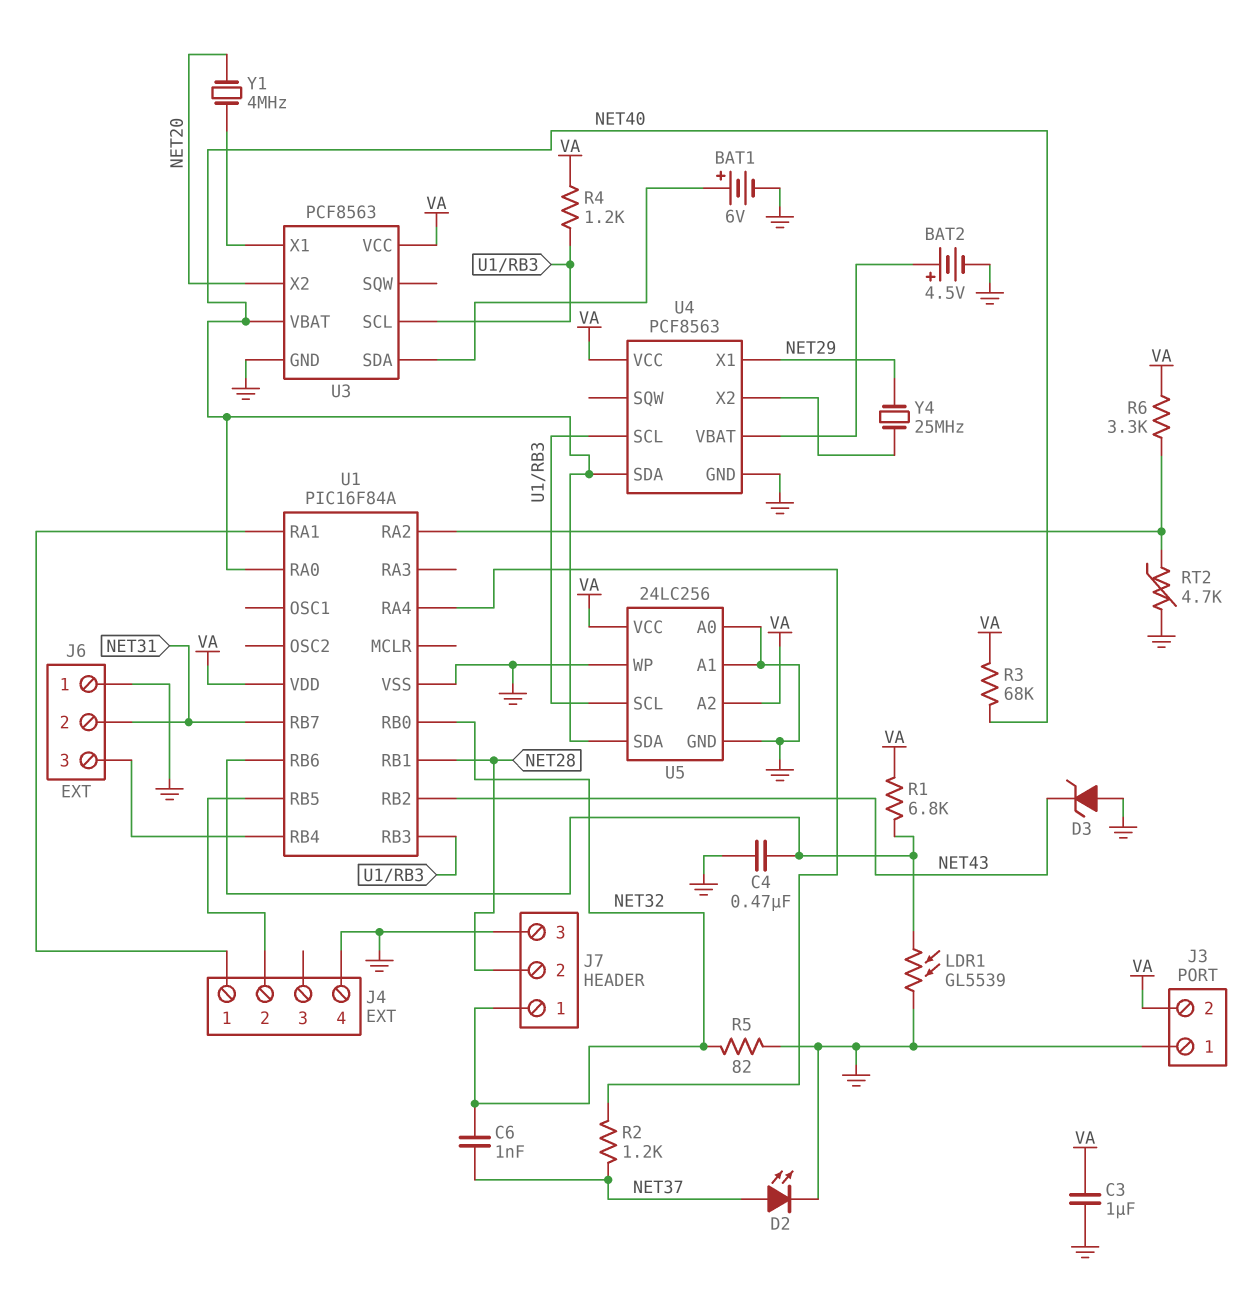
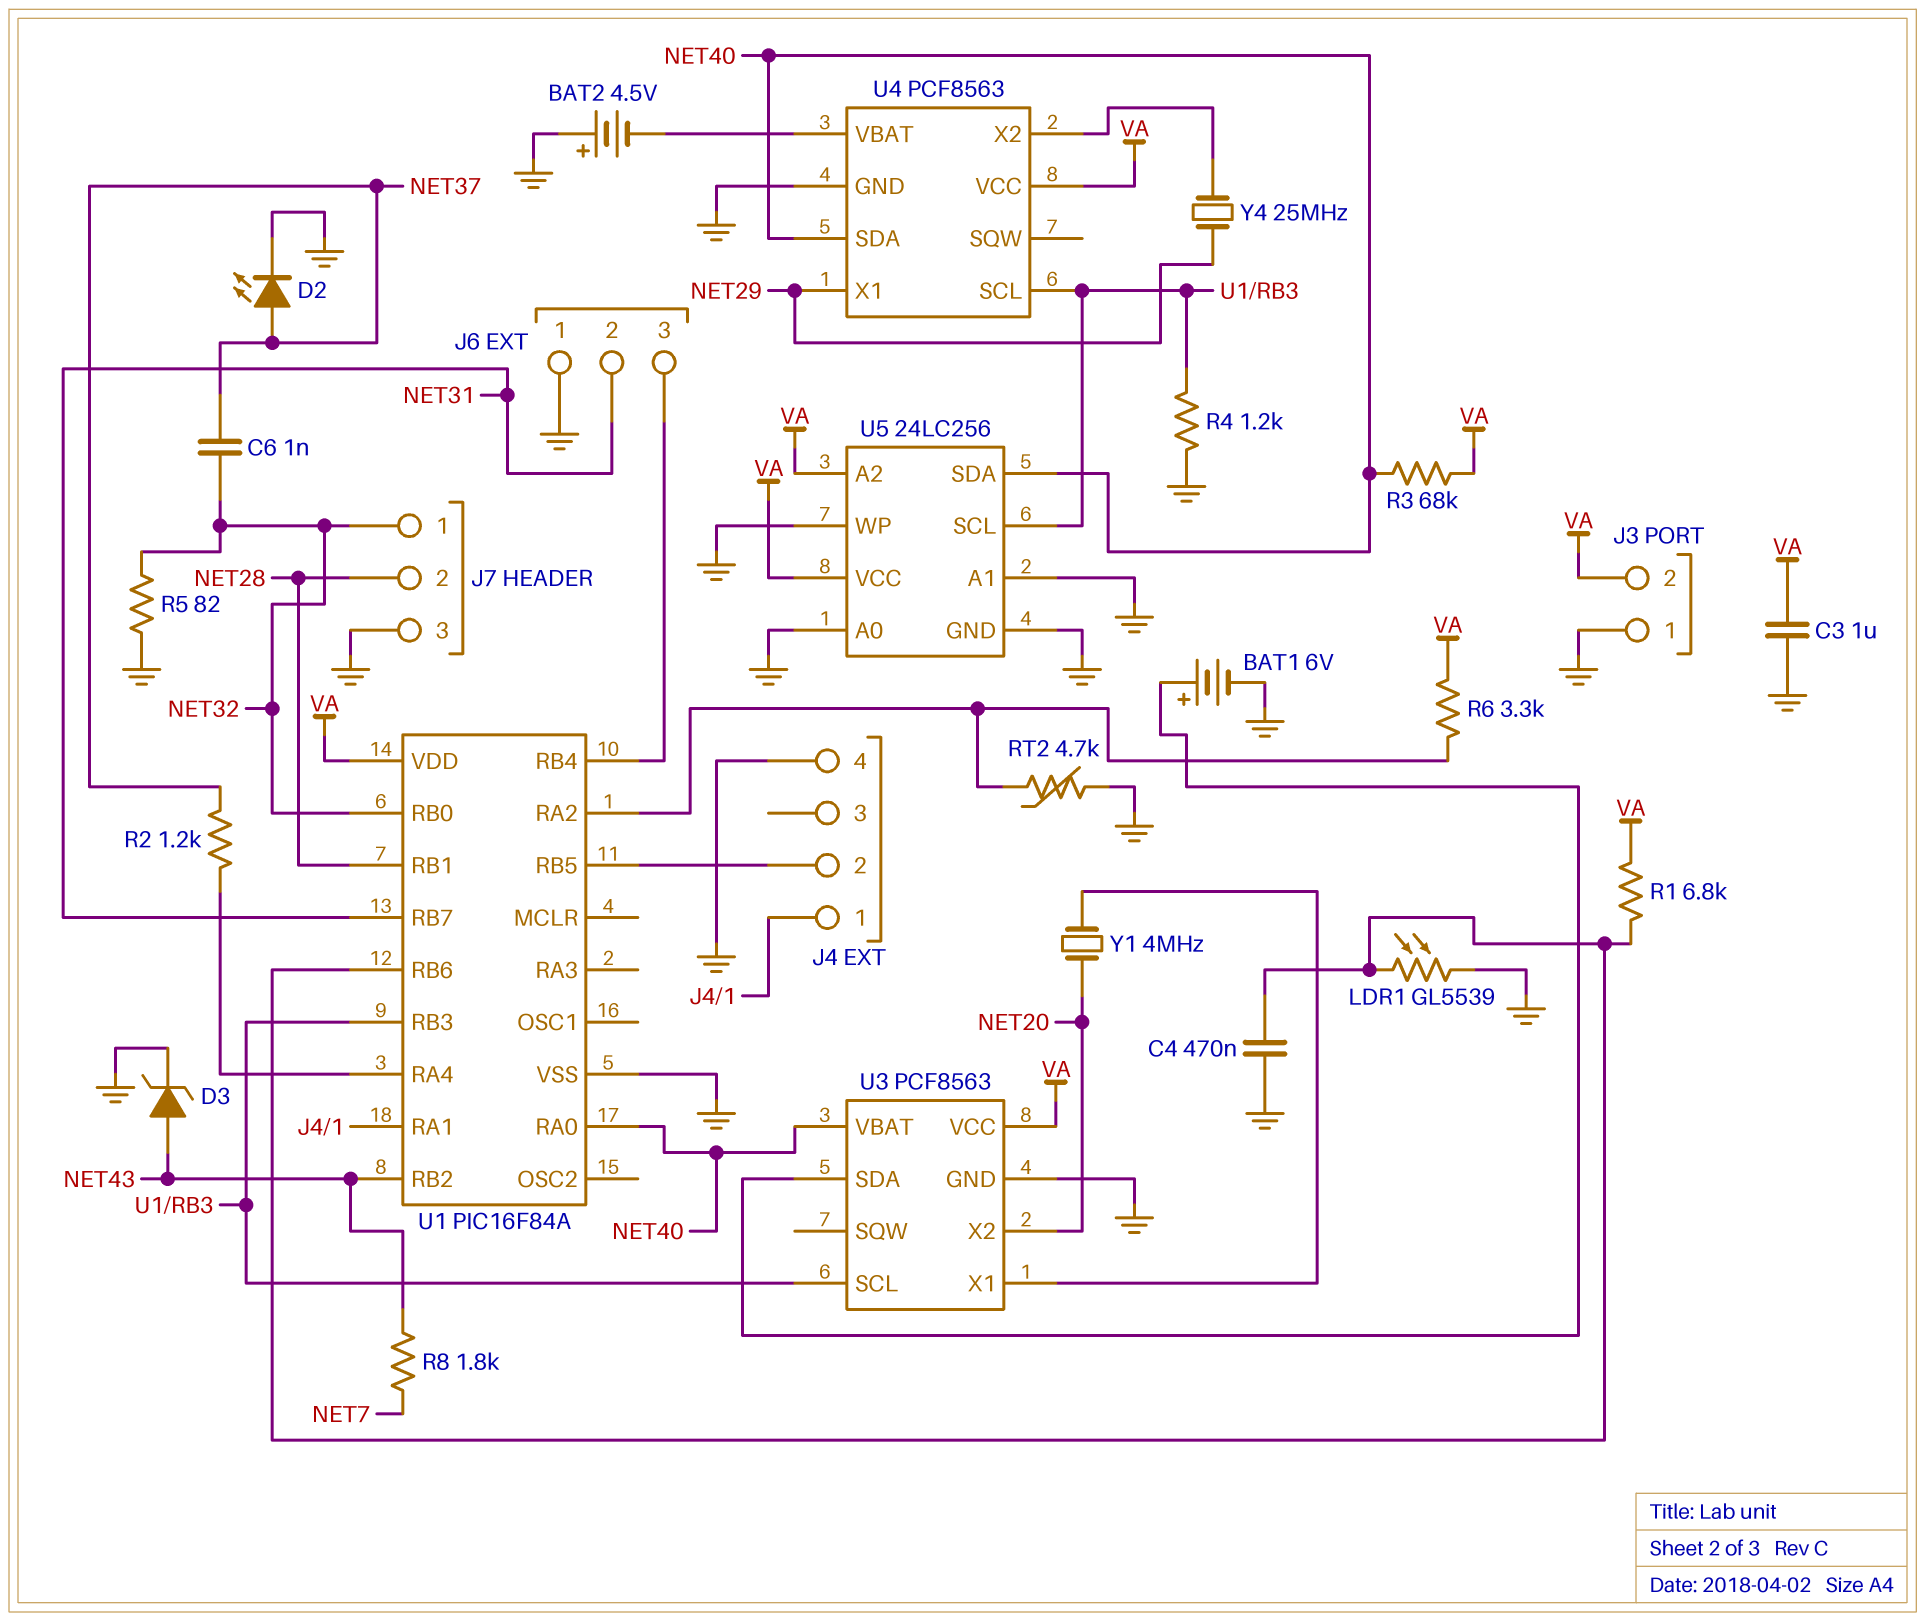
BAT2: 4.5V (plus U4/VBAT, minus GND) -> 4.5V (plus GND, minus U4/VBAT)
D3: zener (A GND, K NET43) -> zener (A NET43, K GND)
R4: 1.2k (U1/RB3, VA) -> 1.2k (GND, U1/RB3)
R8: none -> 1.8k (NET7, NET43)

